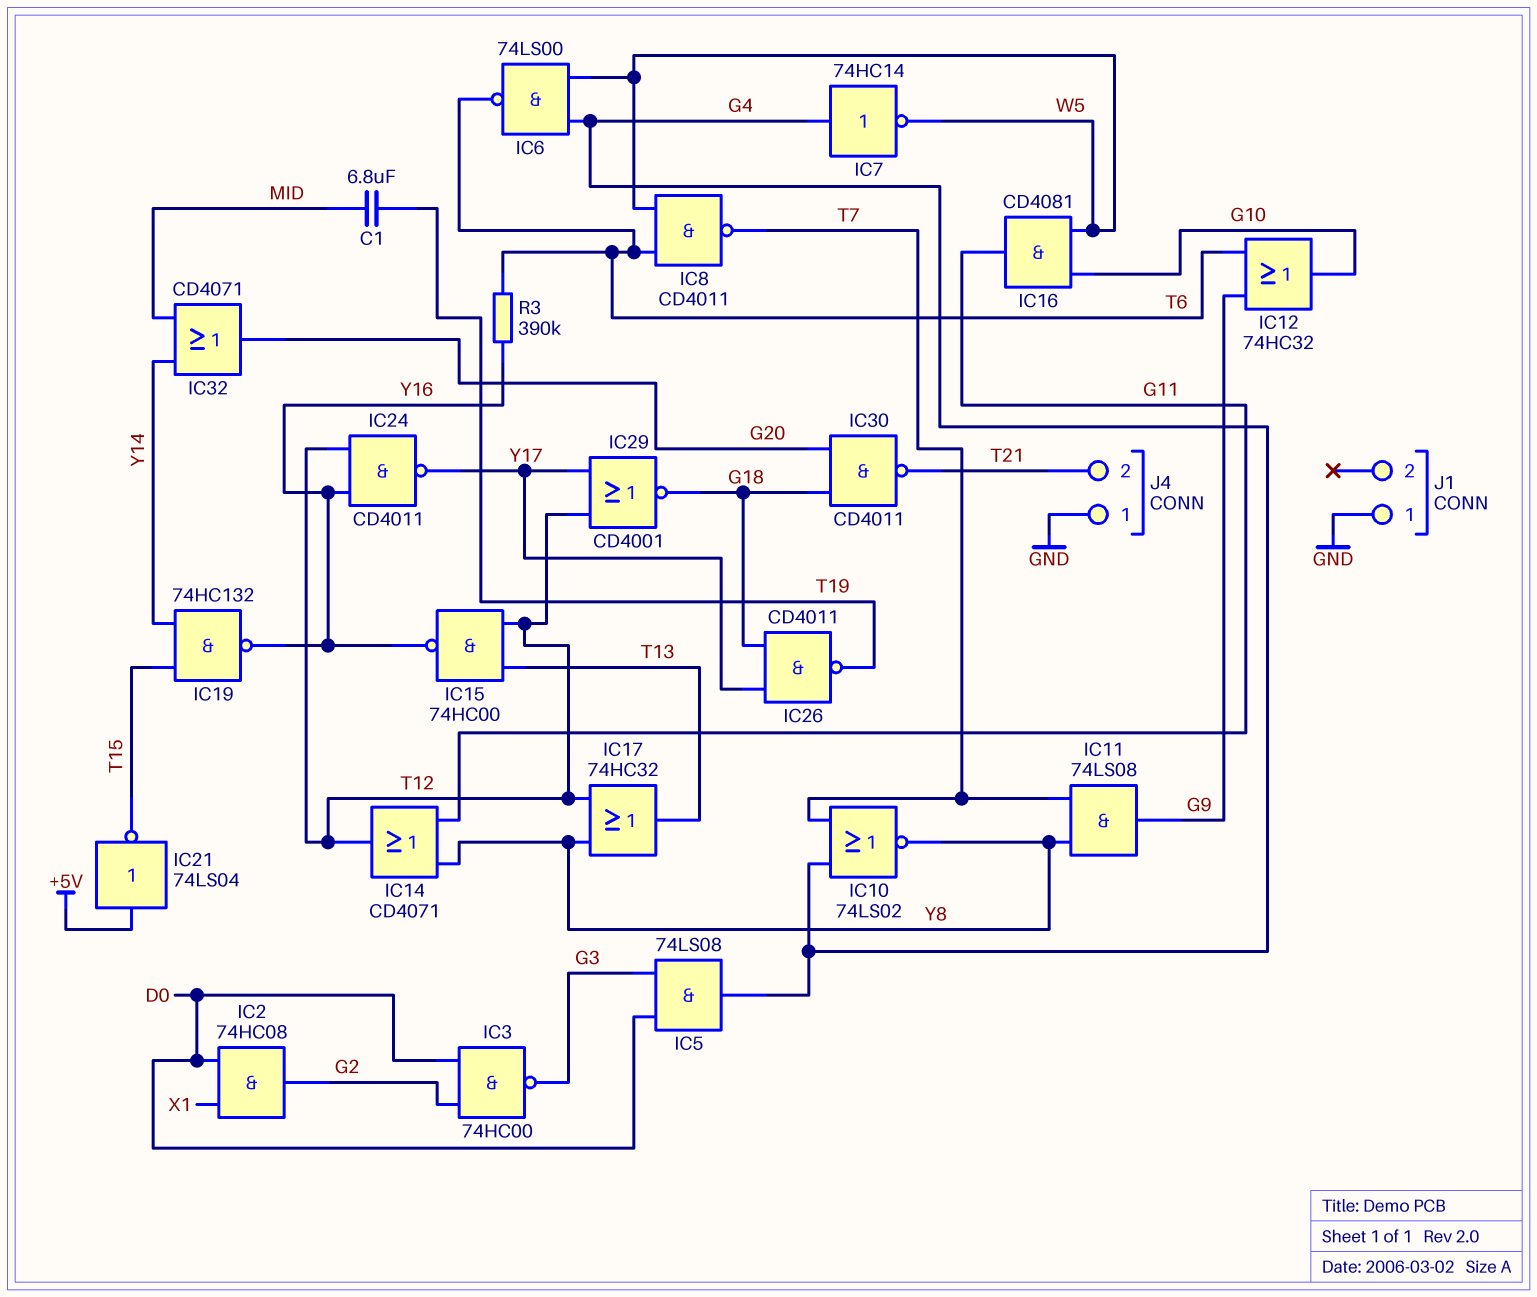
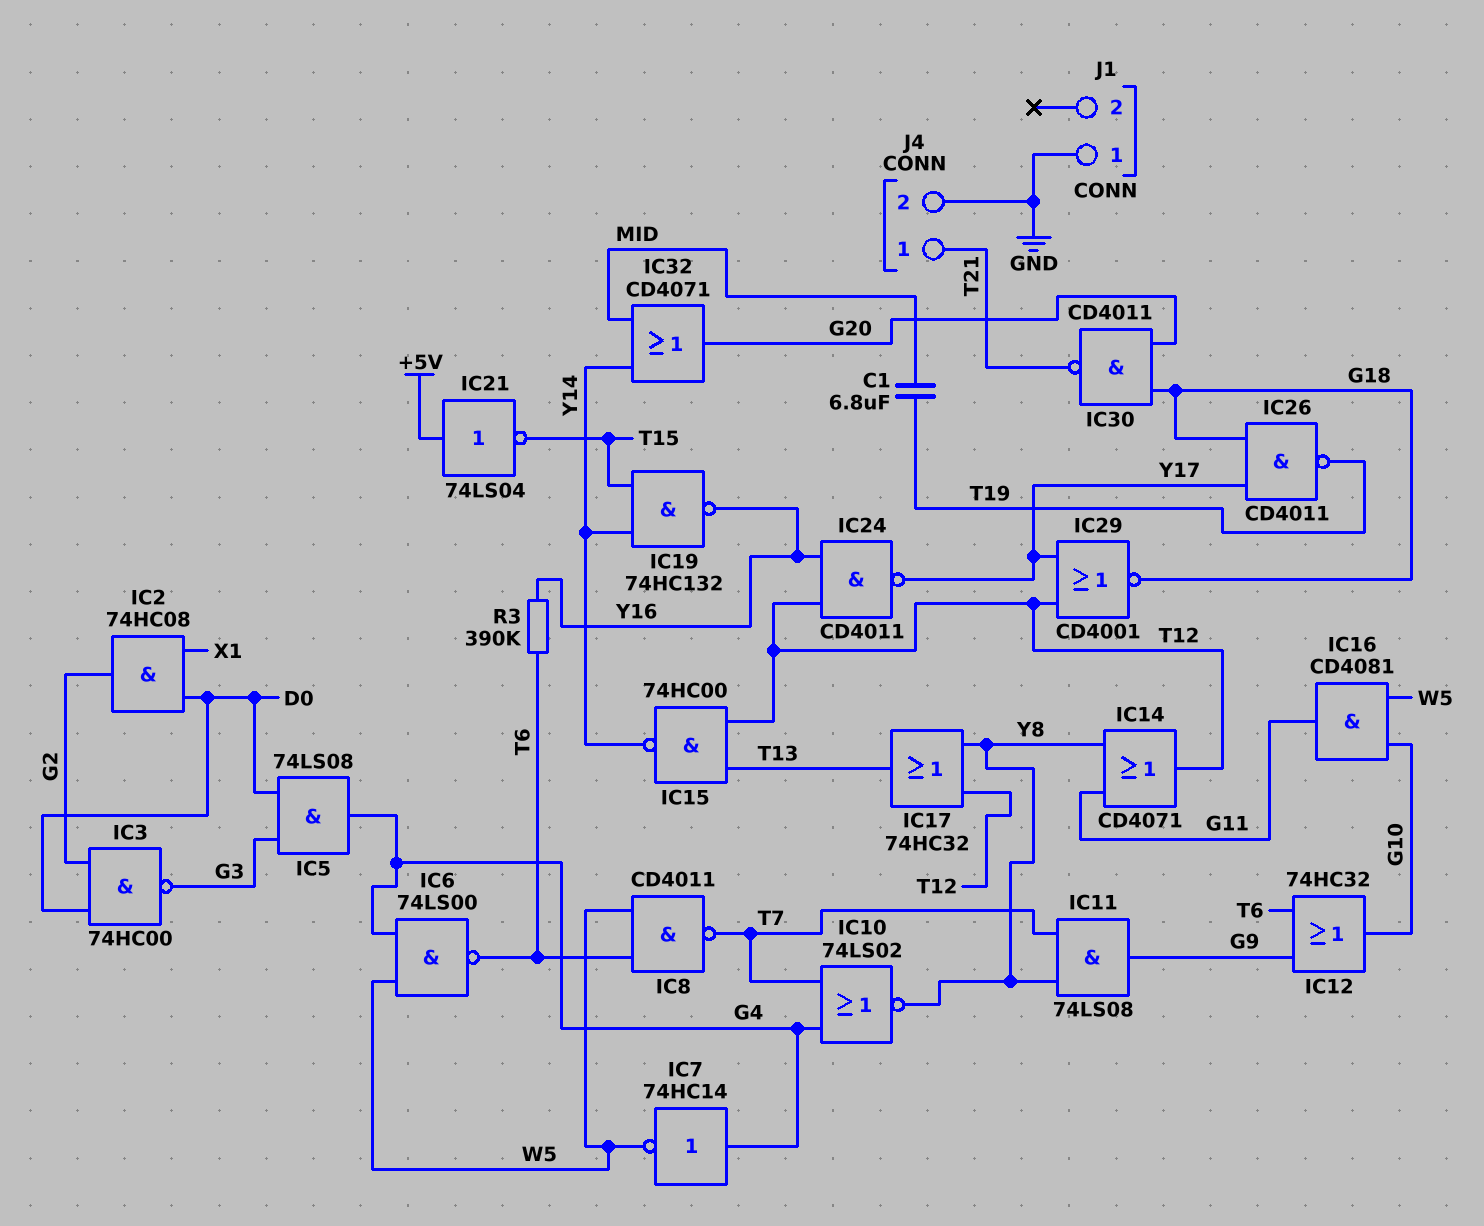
IC15: NAND 74HC00 (in T12, in T13, out Y16) -> NAND 74HC00 (in T12, in T13, out Y14)
J4 pin 1: GND -> T21
J4 pin 2: T21 -> GND

